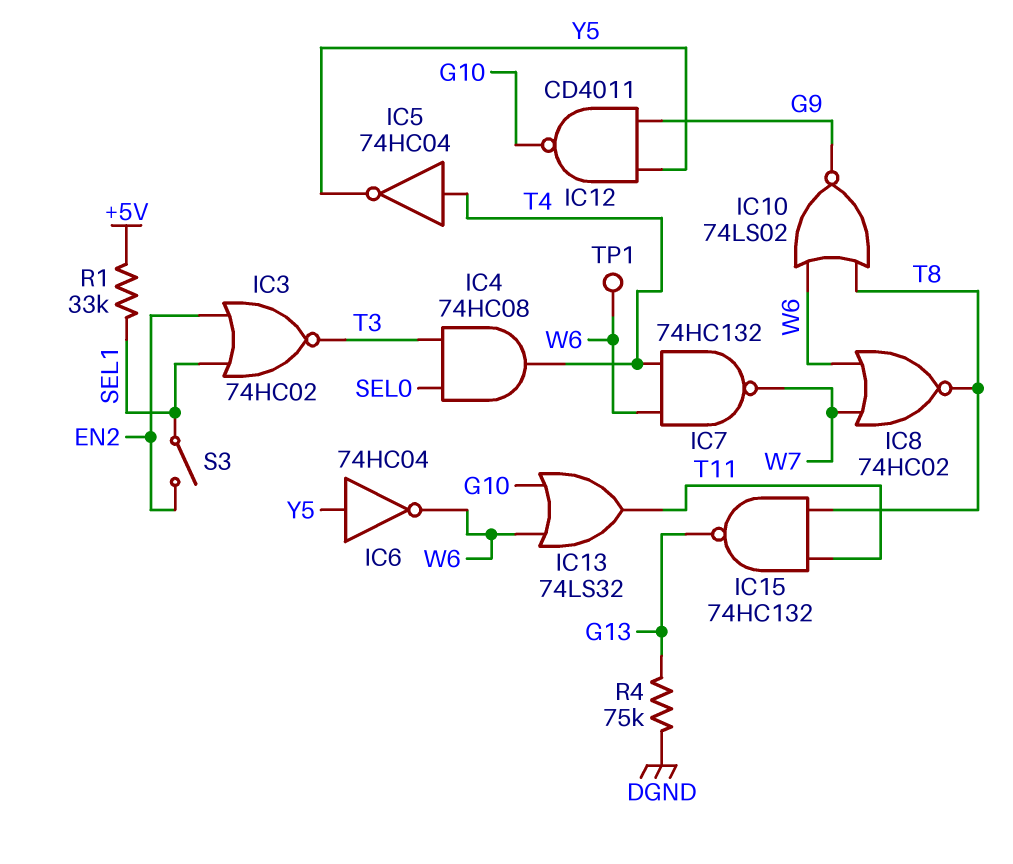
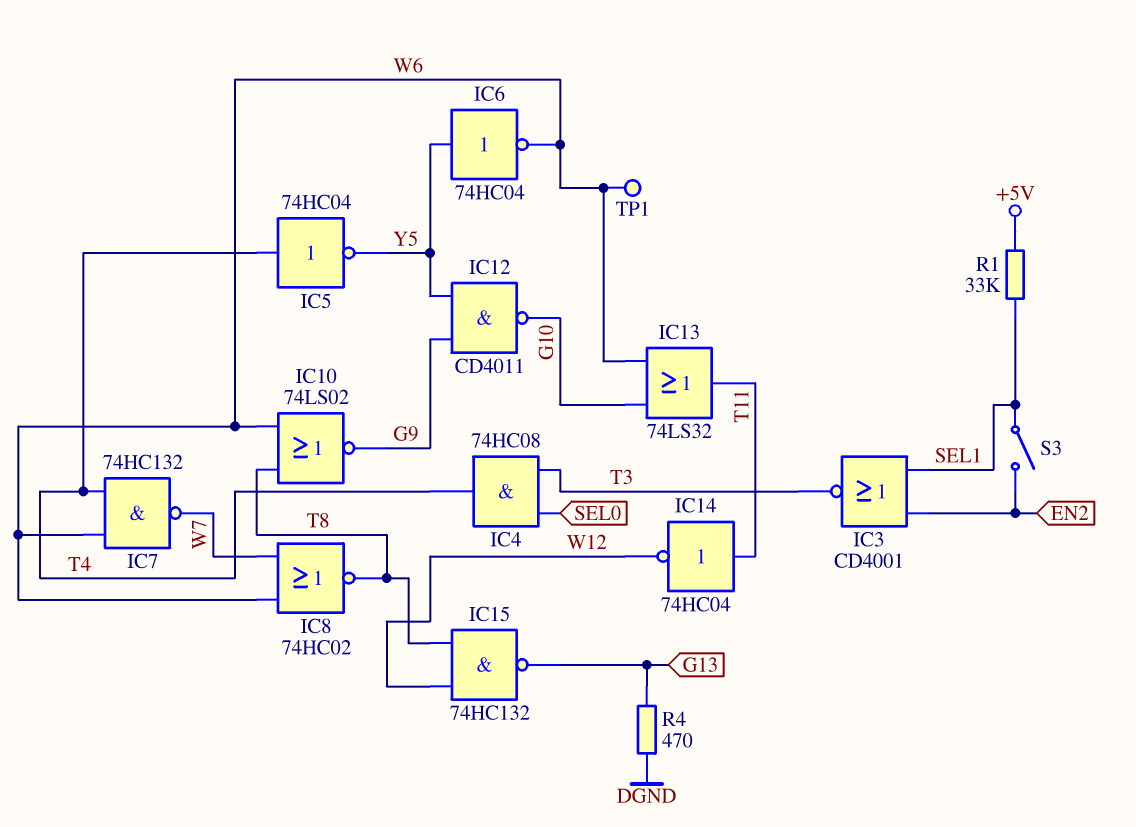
IC3: NOR 74HC02 (in EN2, in SEL1, out T3) -> NOR CD4001 (in EN2, in SEL1, out T3)
IC14: none -> NOT 74HC04 (in T11, out W12)
IC15: NAND 74HC132 (in T8, in T11, out G13) -> NAND 74HC132 (in T8, in W12, out G13)
R4: 75k (DGND, G13) -> 470 (DGND, G13)

